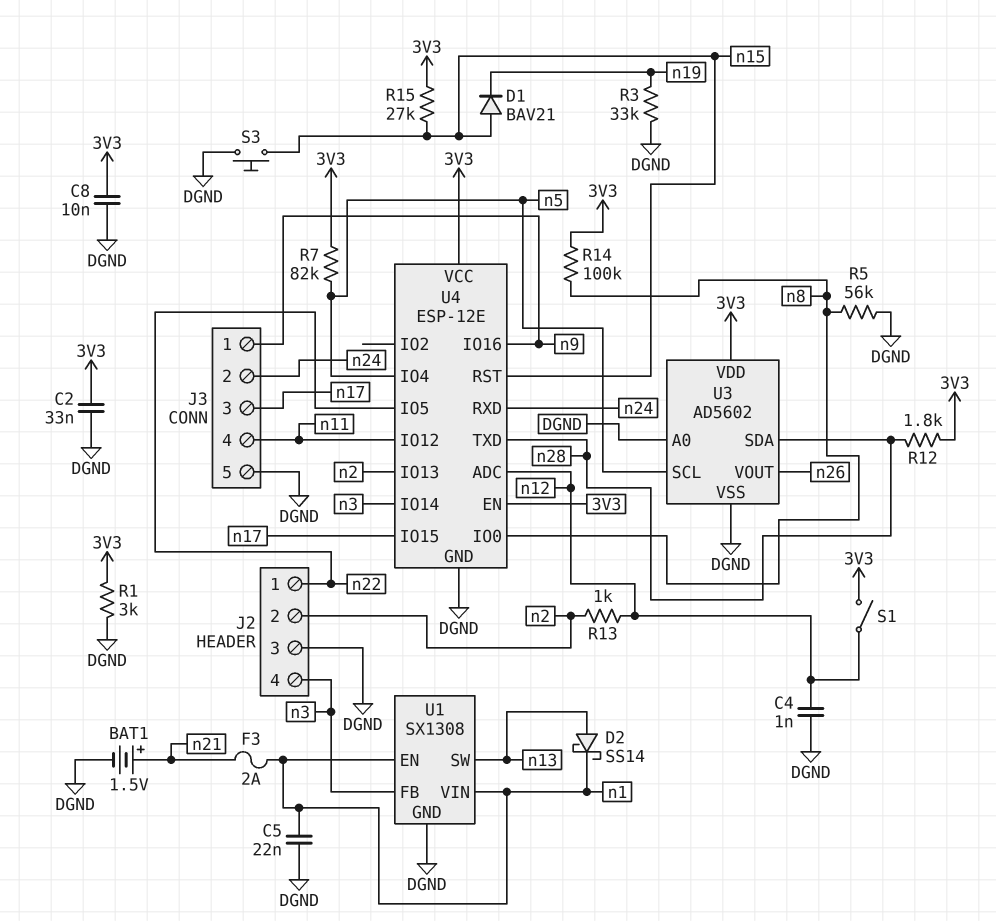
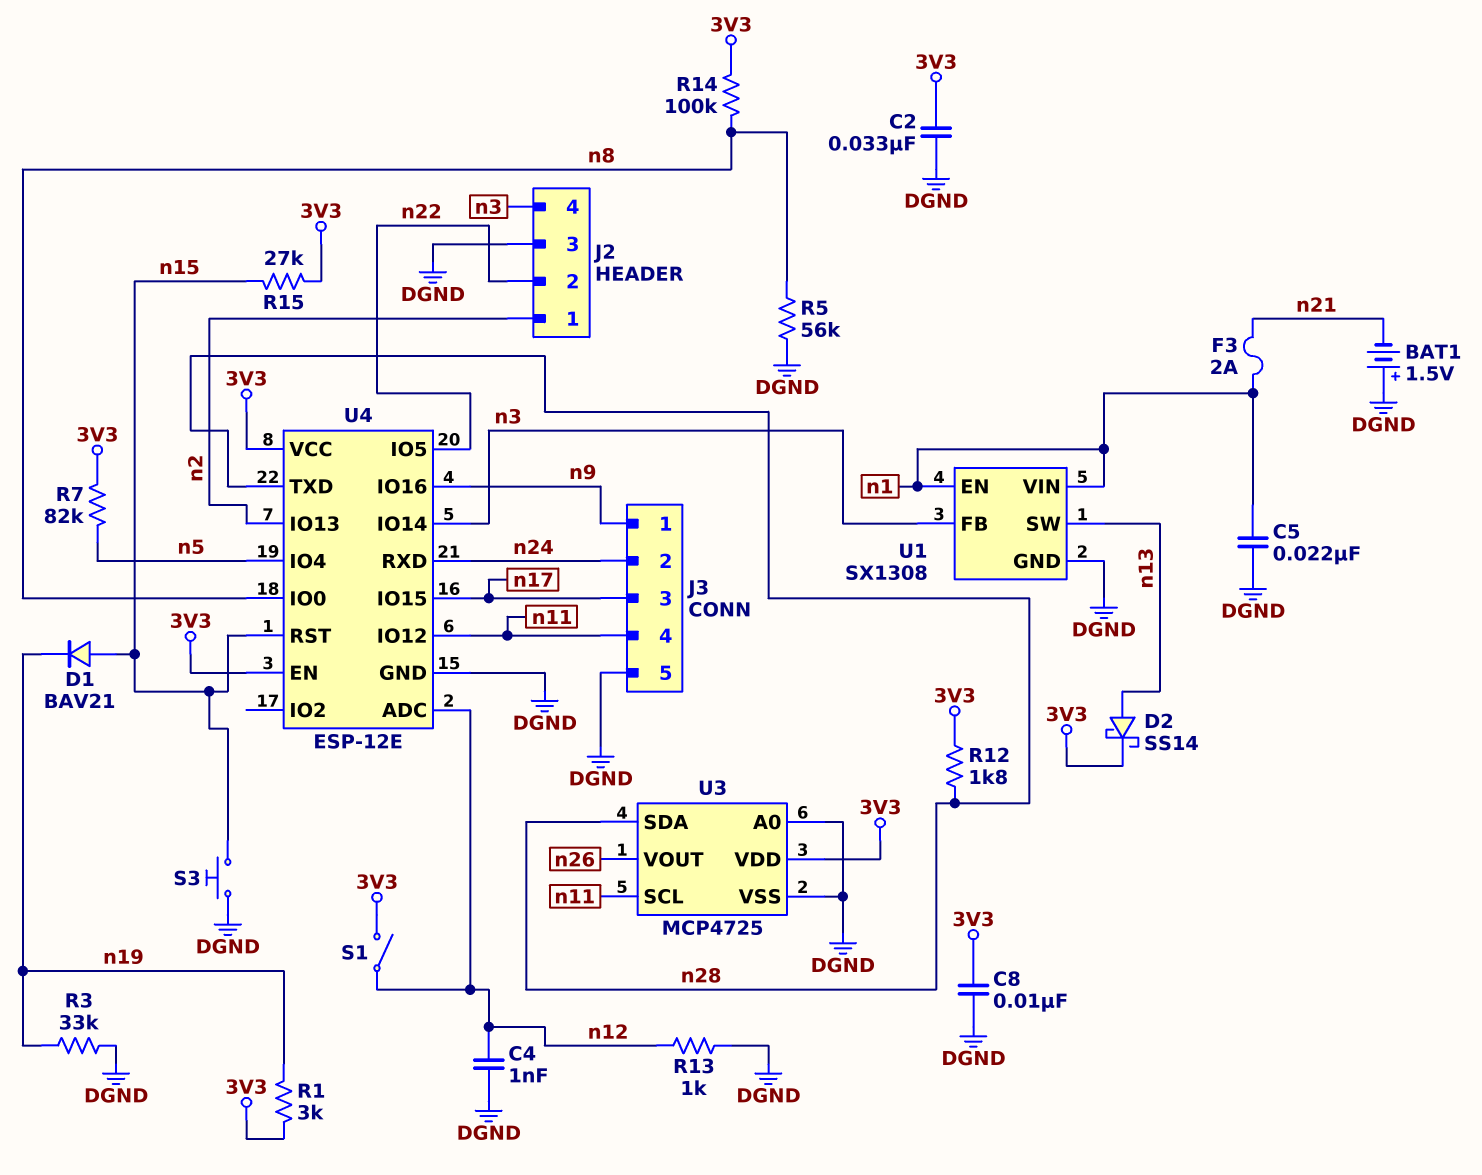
BAT1: 1.5V (plus n21, minus DGND) -> 1.5V (plus DGND, minus n21)
D2: schottky SS14 (A n13, K n1) -> schottky SS14 (A n13, K 3V3)
J2 pin 1: n22 -> n2
J2 pin 2: n2 -> n22
R1: 3k (3V3, DGND) -> 3k (3V3, n19)
R13: 1k (n2, n12) -> 1k (DGND, n12)
U3: AD5602 -> MCP4725
U3 pin SCL: n5 -> n11

